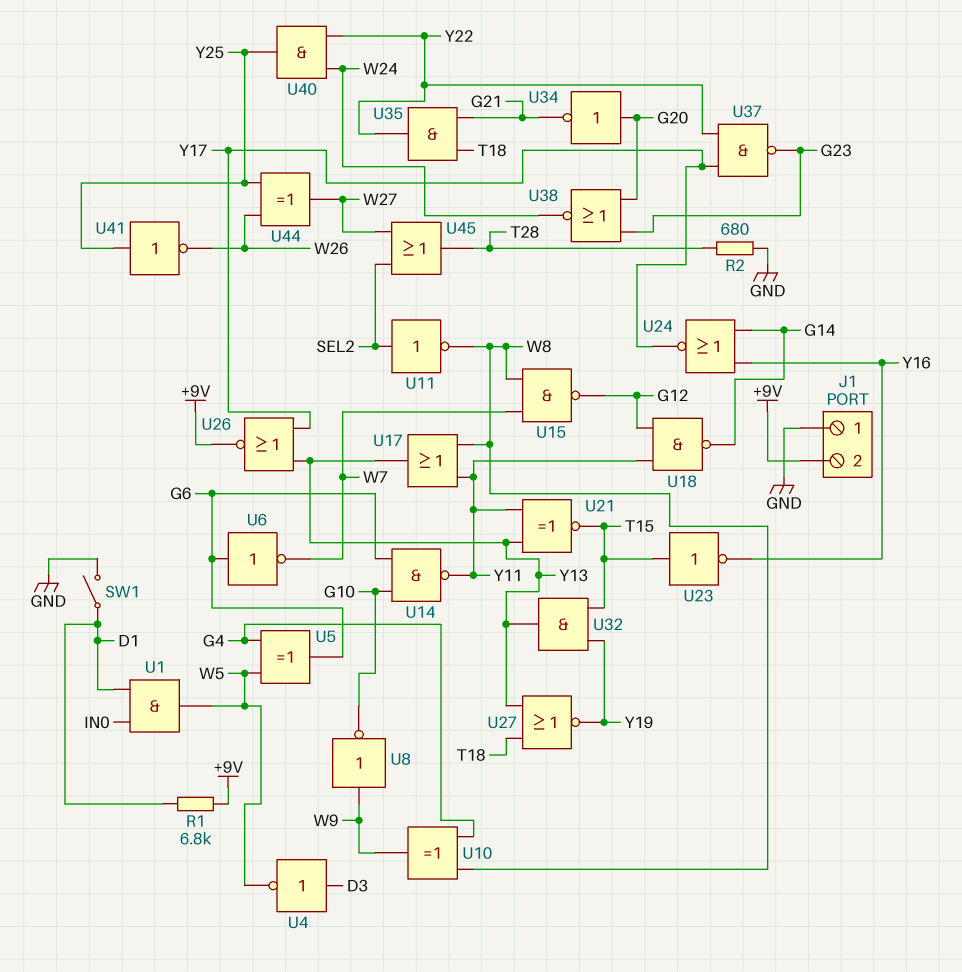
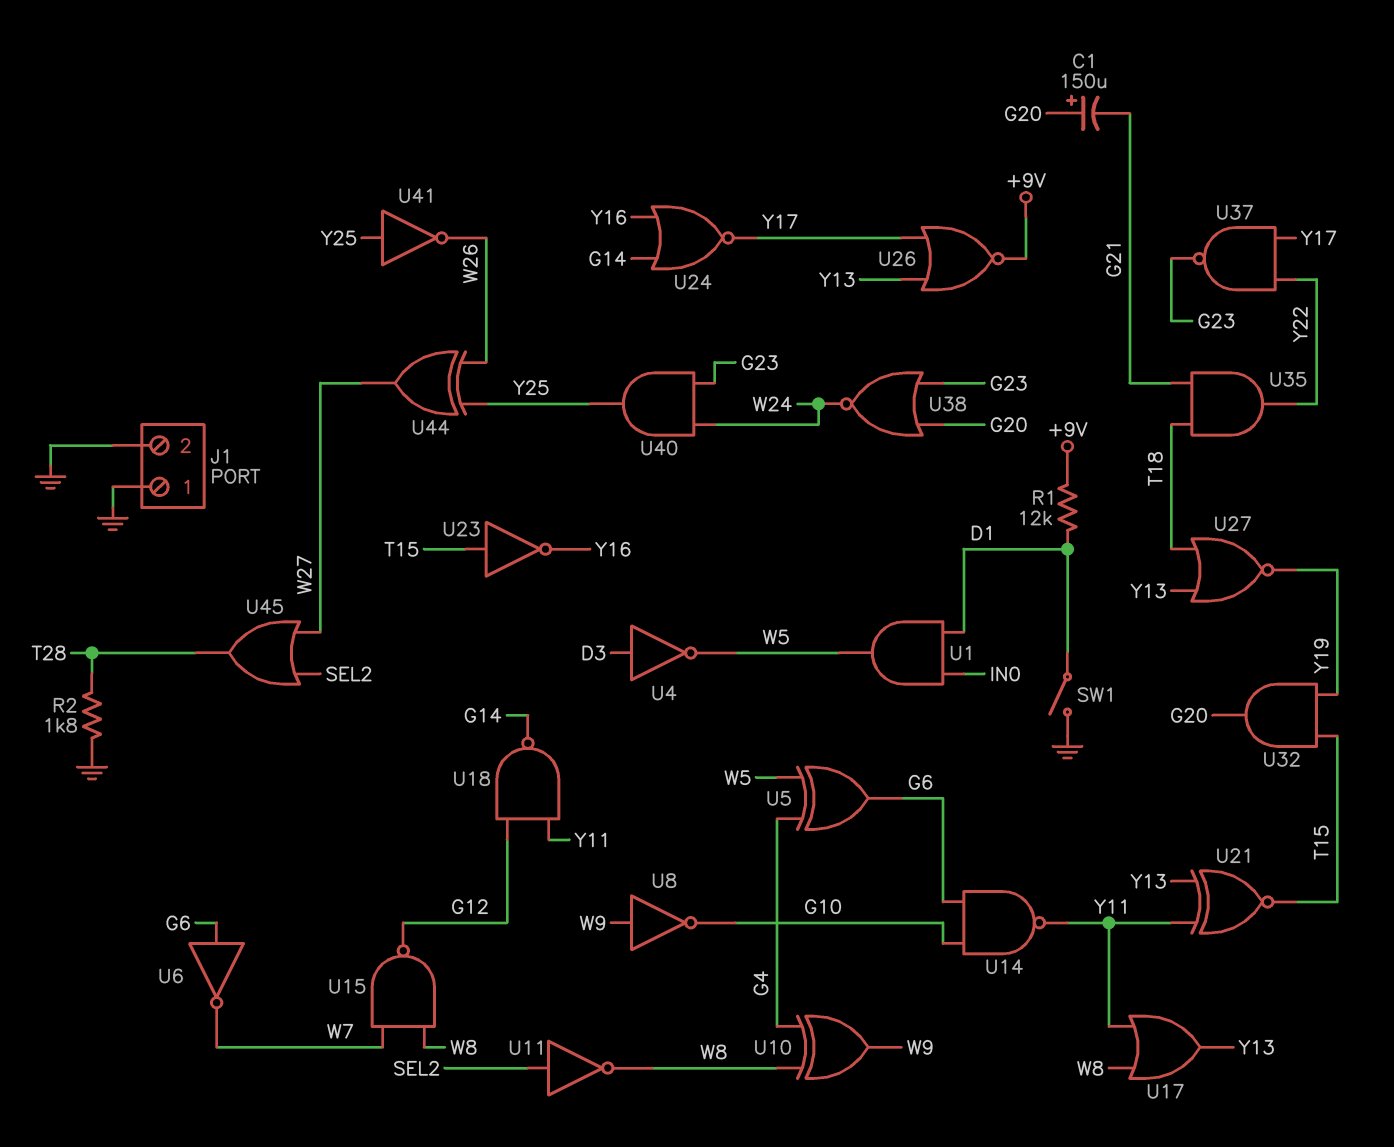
C1: none -> 150uF (plus G20, minus G21)
J1 pin 2: +9V -> GND
R1: 6.8k (+9V, D1) -> 12k (+9V, D1)
R2: 680 (GND, T28) -> 1.8k (GND, T28)
U32: AND (in T15, in Y19, out Y13) -> AND (in T15, in Y19, out G20)
U34: NOT (in G20, out G21) -> none
U40: AND (in W24, in Y22, out Y25) -> AND (in G23, in W24, out Y25)

